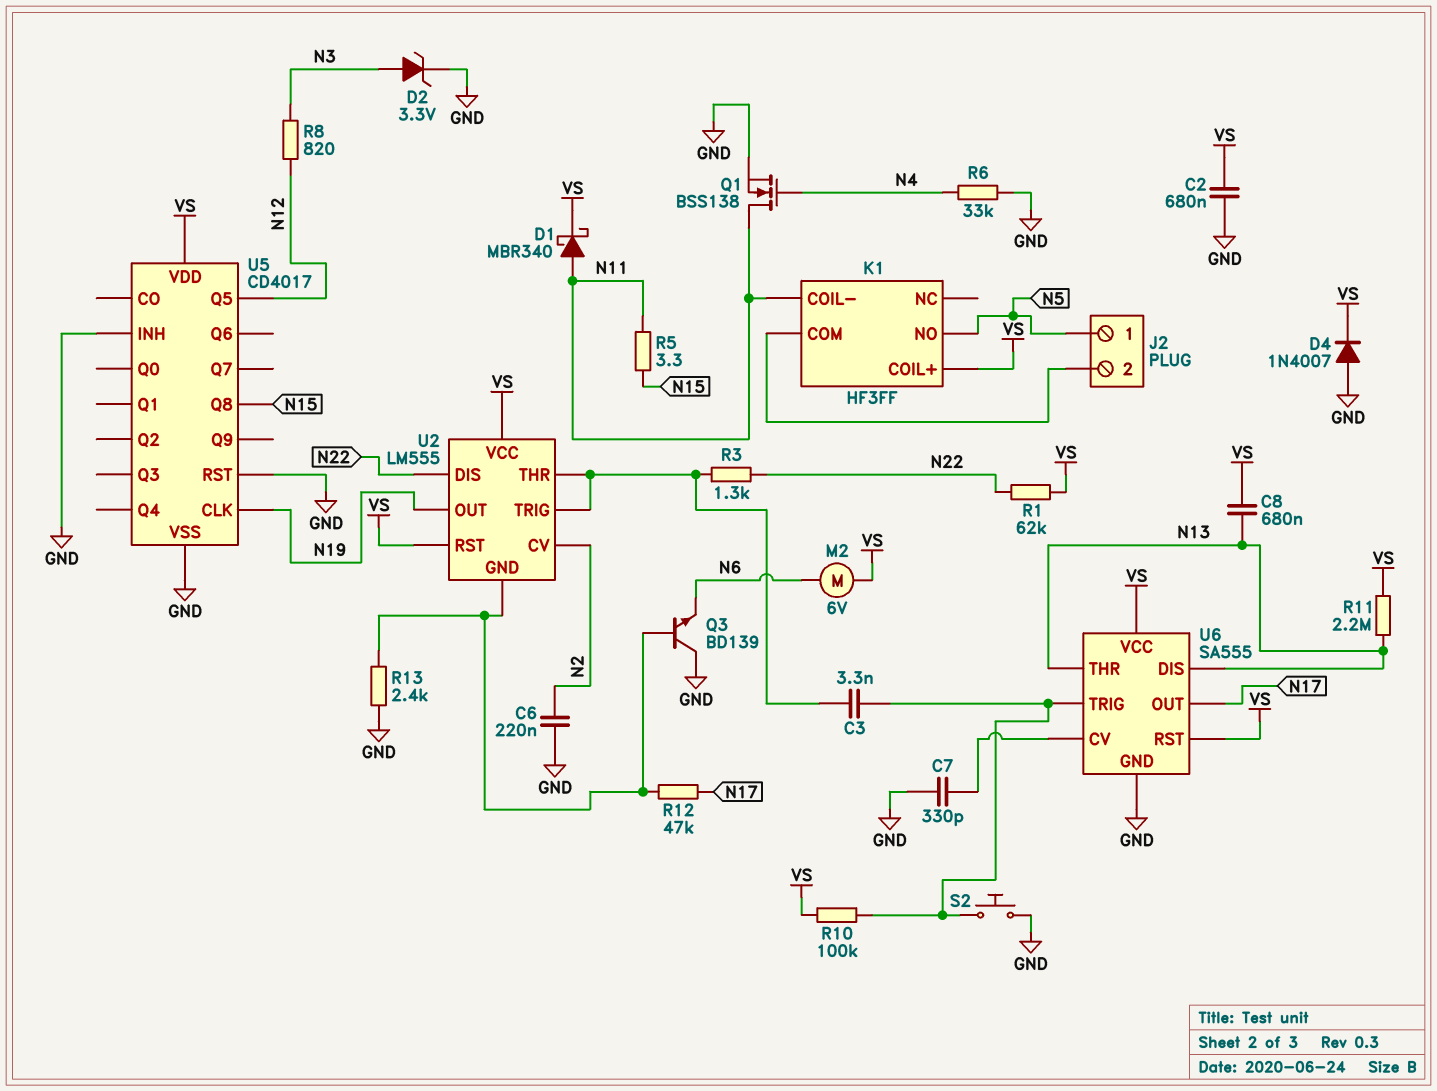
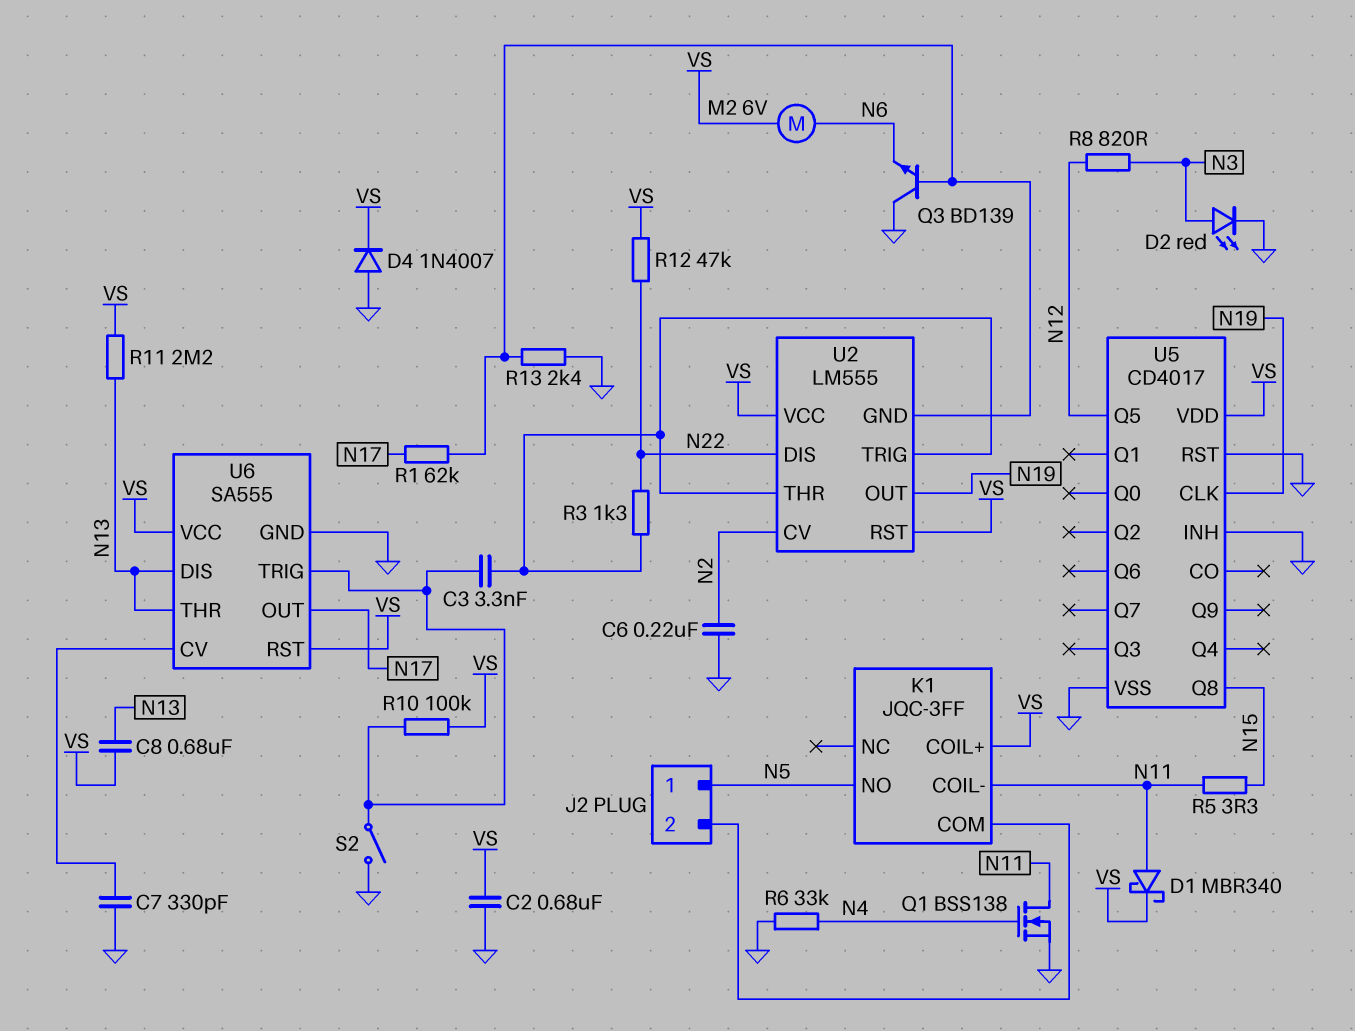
D2: zener 3.3V (A N3, K GND) -> LED red (A N3, K GND)
K1: HF3FF -> JQC-3FF
R1: 62k (N22, VS) -> 62k (N17, U2/GND)
R12: 47k (N17, U2/GND) -> 47k (N22, VS)
S2: button (GND, U6/TRIG) -> switch (GND, U6/TRIG)

